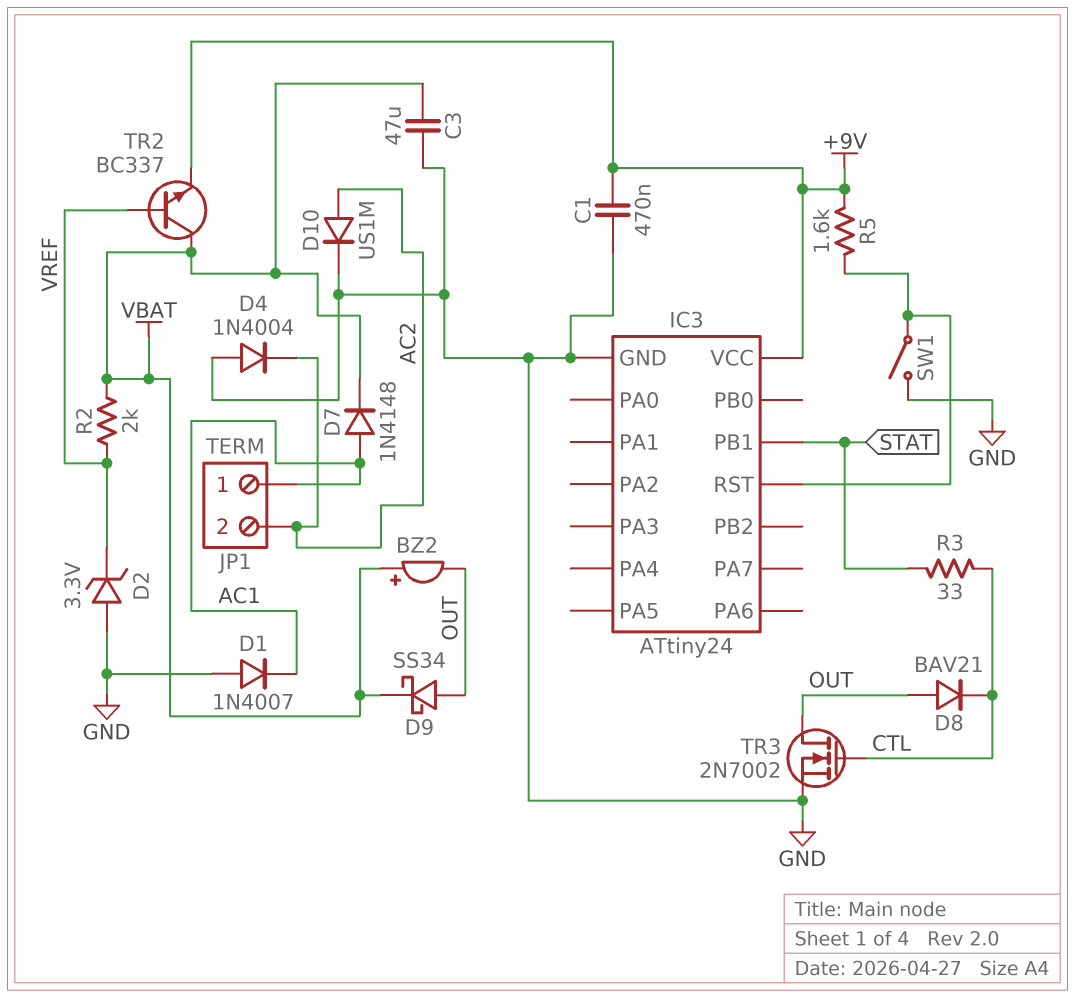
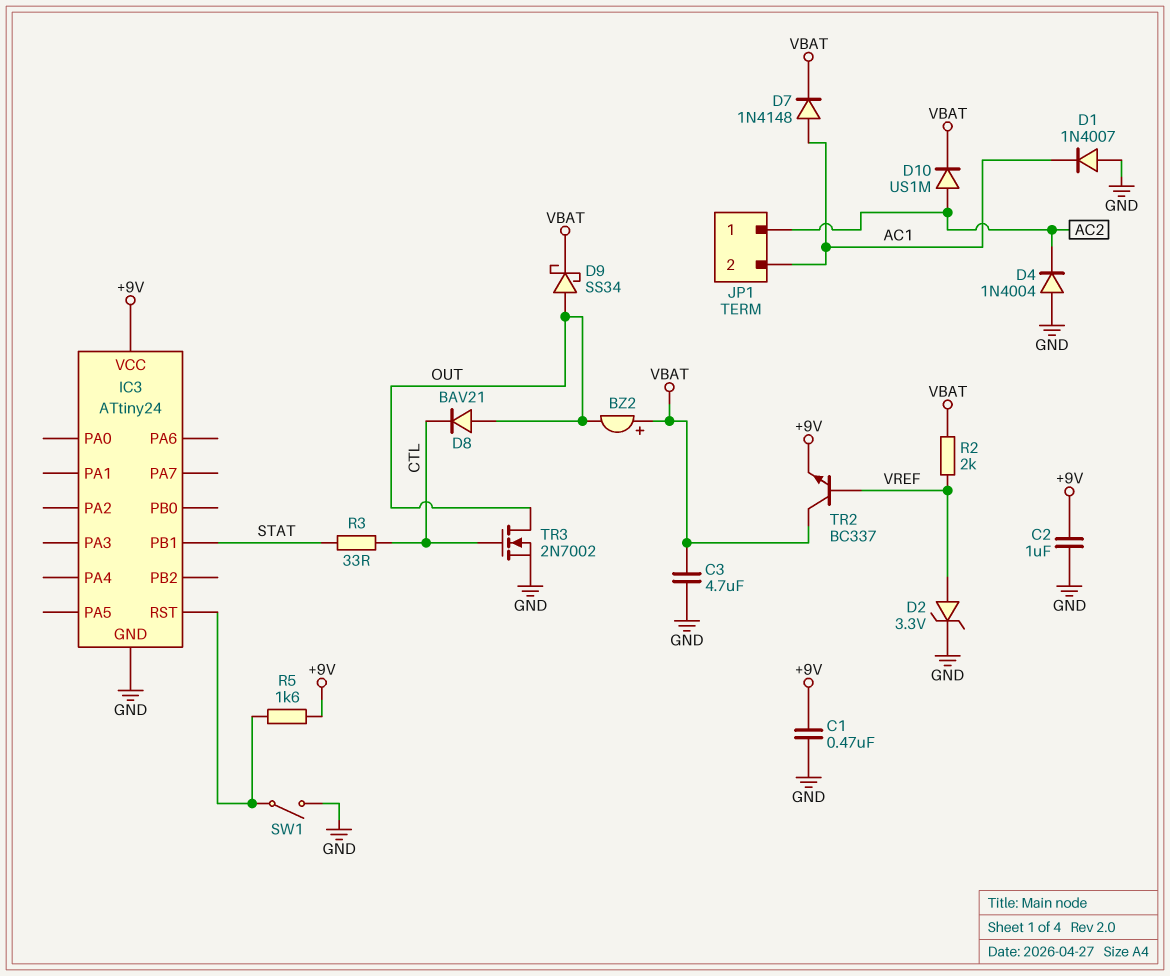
C2: none -> 1uF (+9V, GND)
C3: 47uF (GND, VBAT) -> 4.7uF (GND, VBAT)
D2: zener 3.3V (A GND, K VREF) -> zener 3.3V (A VREF, K GND)
D10: diode US1M (A AC2, K GND) -> diode US1M (A AC2, K VBAT)
JP1 pin 1: AC1 -> AC2
JP1 pin 2: AC2 -> AC1

